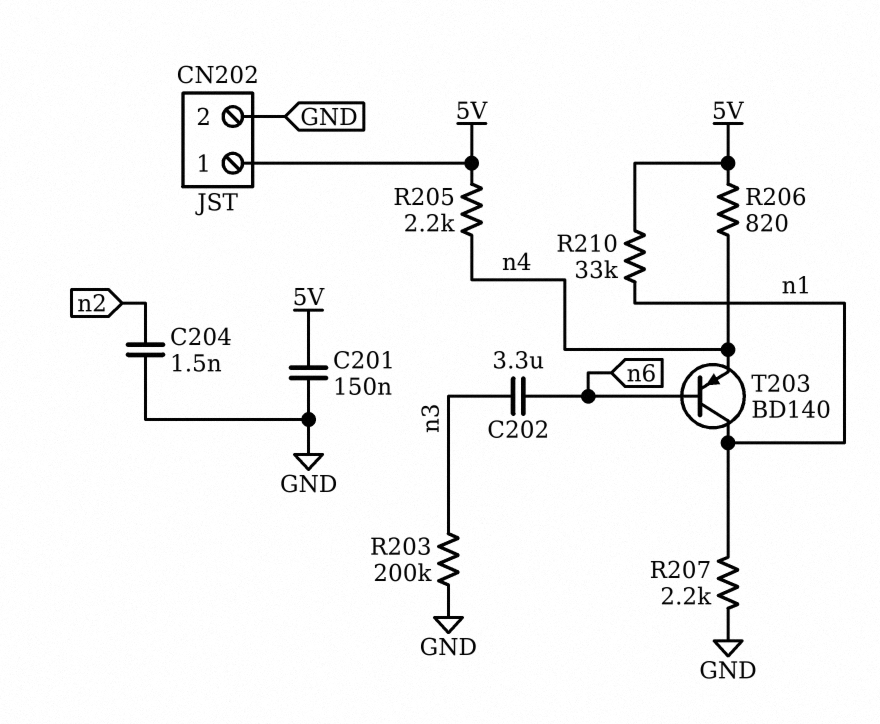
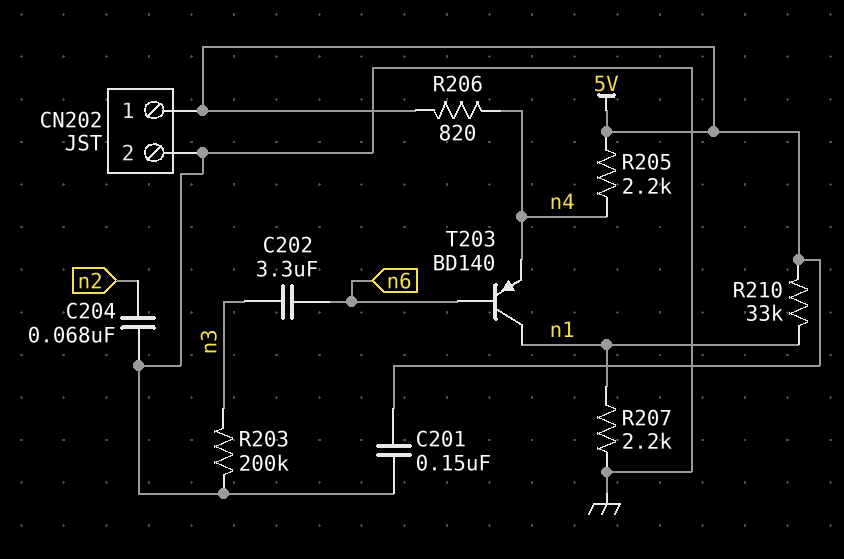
C204: 1.5nF (GND, n2) -> 68nF (GND, n2)

